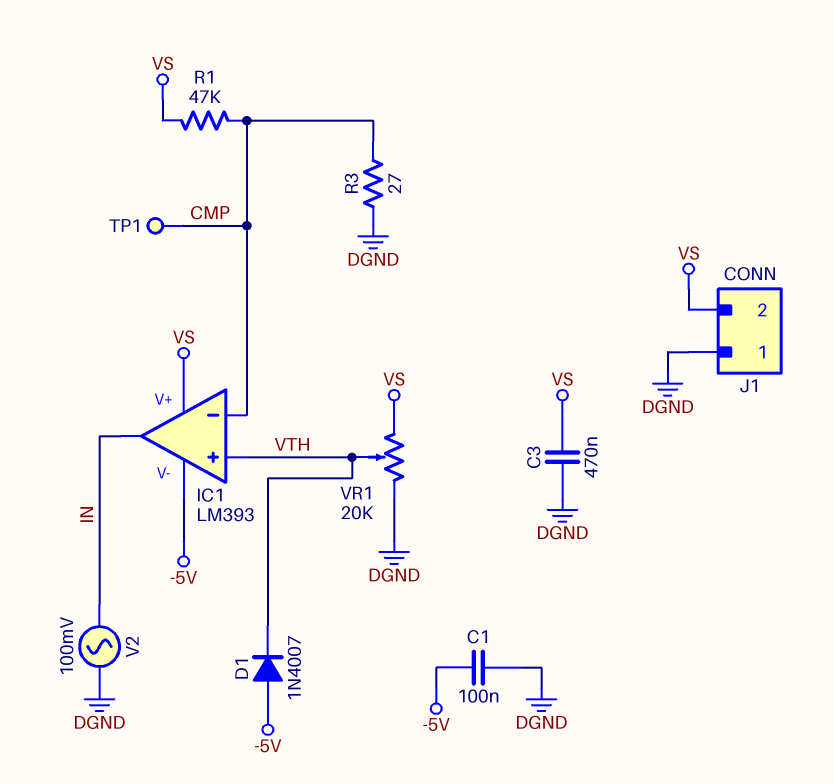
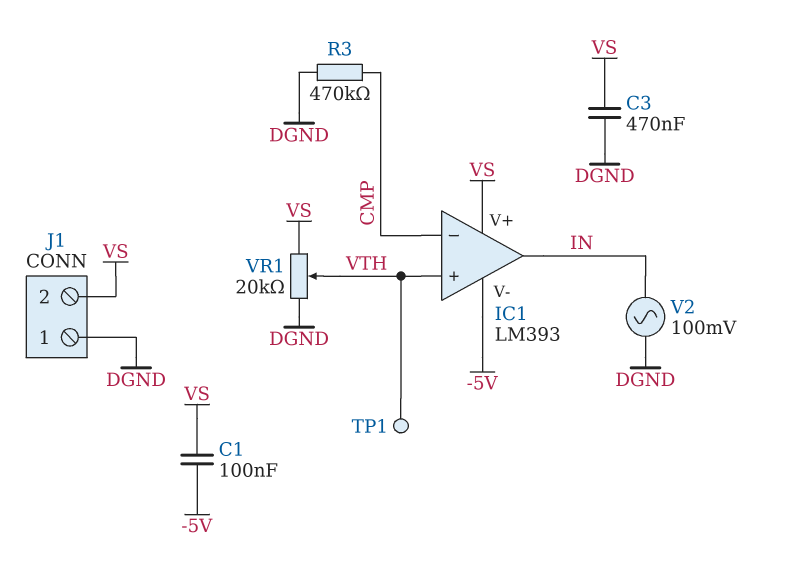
C1: 100nF (-5V, DGND) -> 100nF (-5V, VS)
D1: diode 1N4007 (A -5V, K VTH) -> none
R1: 47k (CMP, VS) -> none
R3: 27 (CMP, DGND) -> 470k (CMP, DGND)
TP1: test point (CMP) -> test point (VTH)

